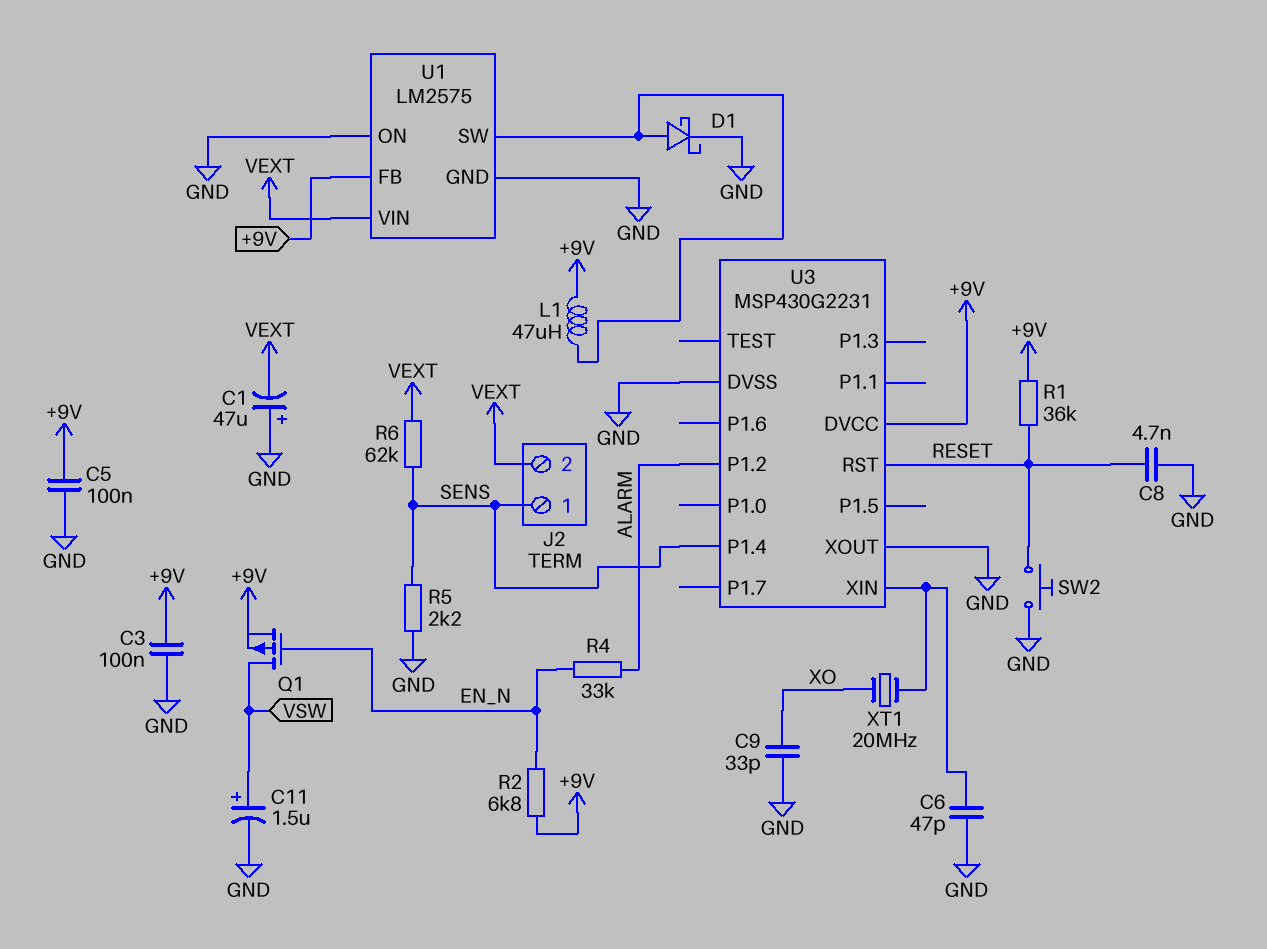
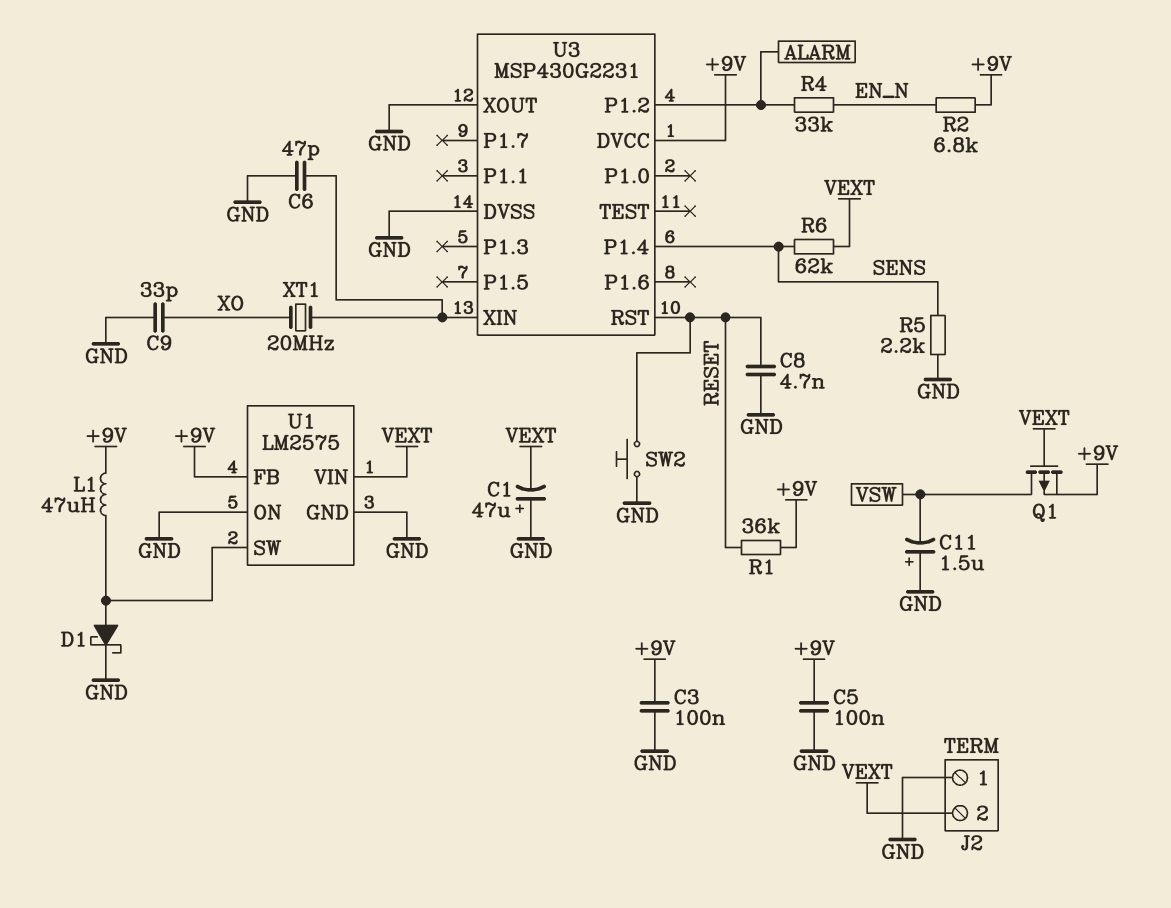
C11: 1.5uF (plus VSW, minus GND) -> 1.5uF (plus GND, minus VSW)
J2 pin 1: SENS -> GND
Q1: PMOS (G EN_N, D VSW, S +9V) -> PMOS (G VEXT, D VSW, S +9V)

